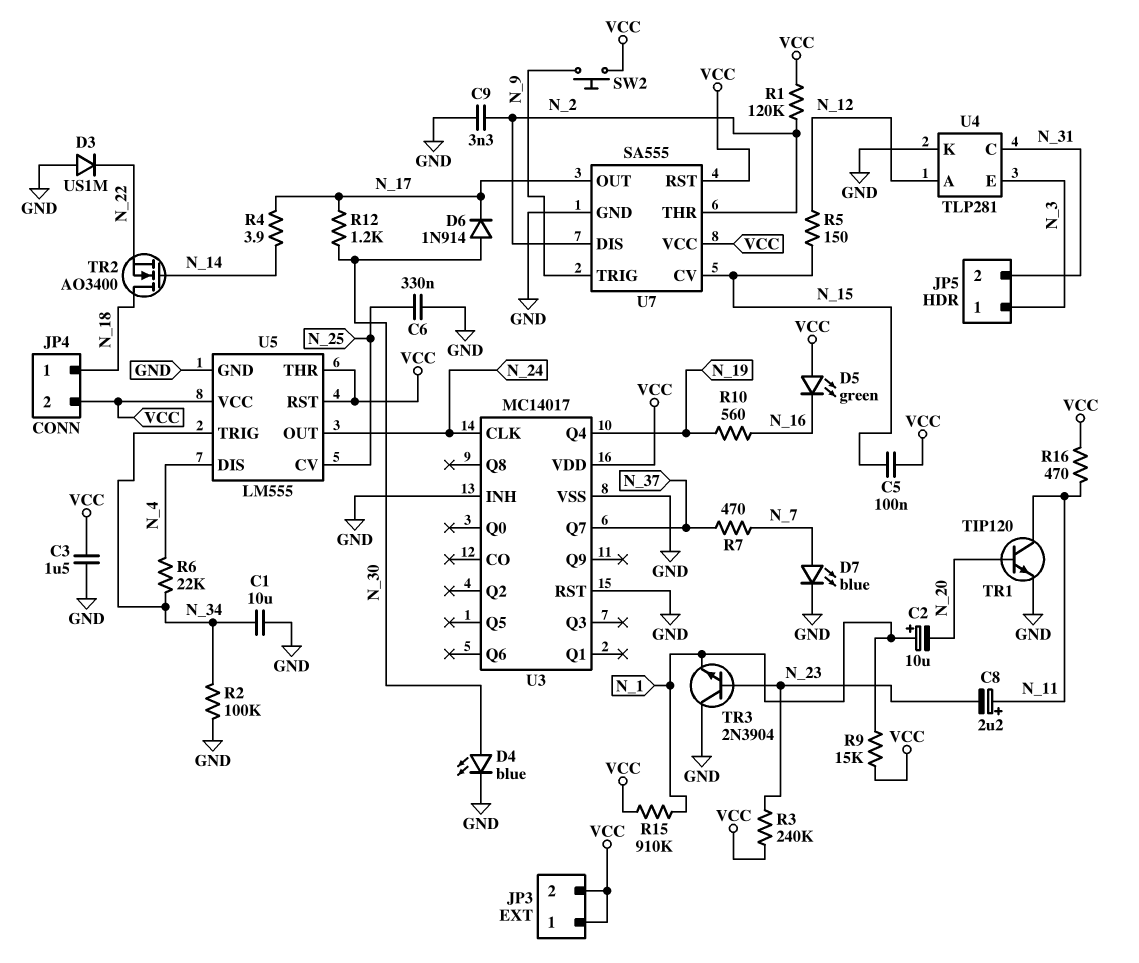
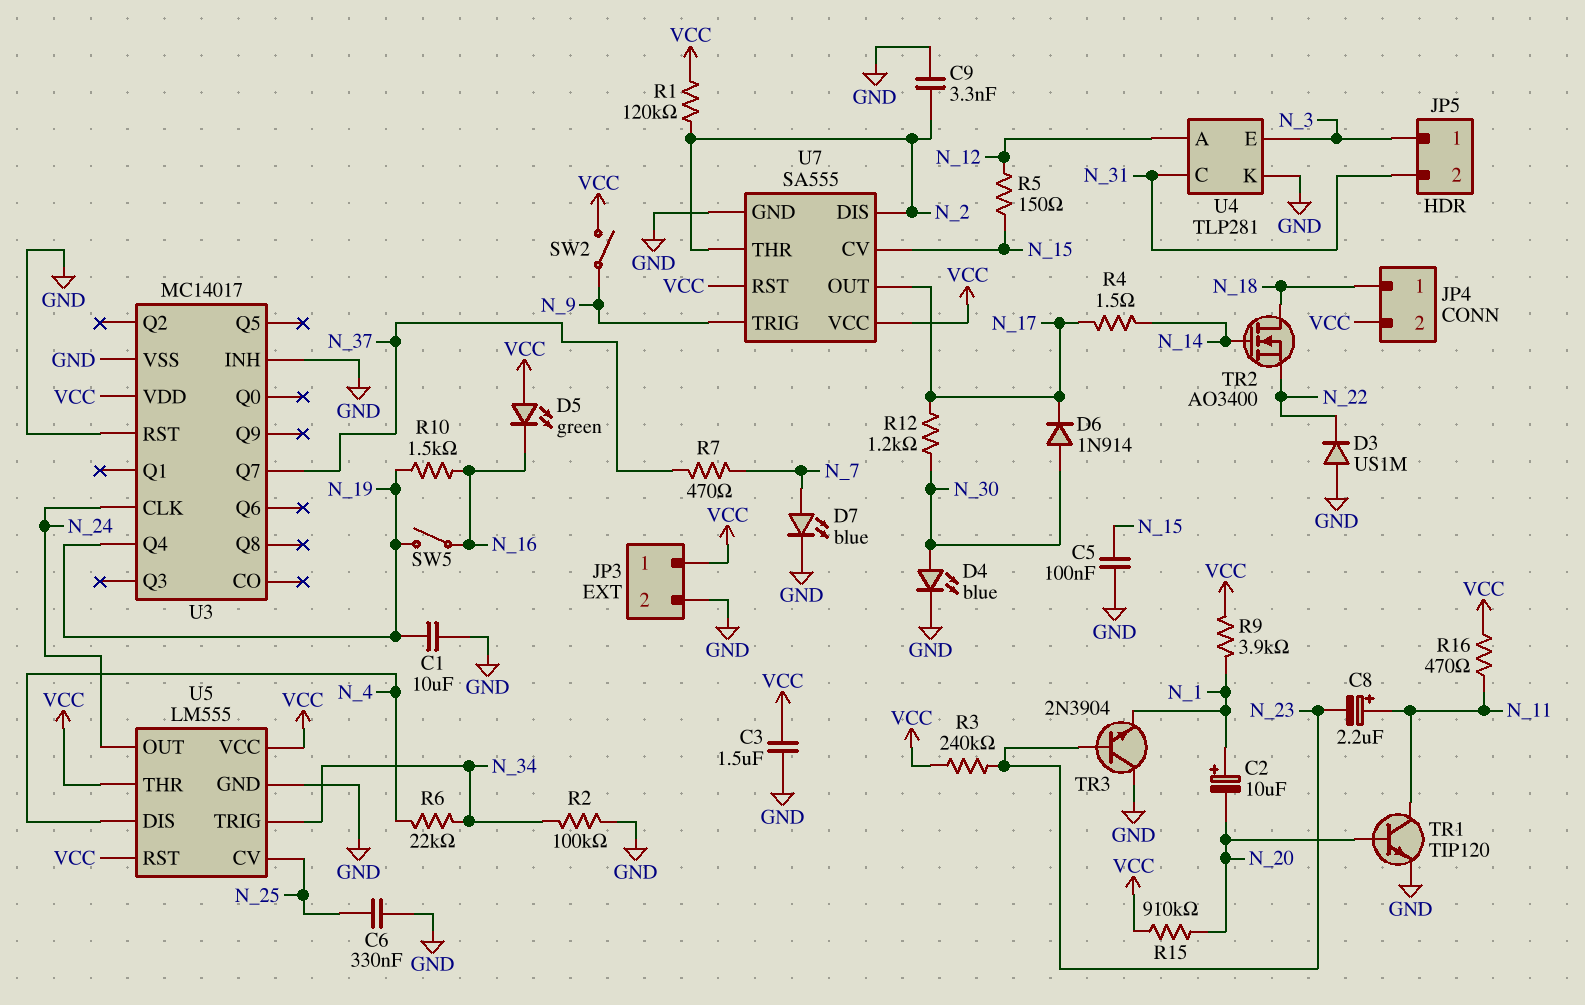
C1: 10uF (GND, N_34) -> 10uF (GND, N_19)
C5: 100nF (N_15, VCC) -> 100nF (GND, N_15)
JP3 pin 2: VCC -> GND
R4: 3.9 (N_14, N_17) -> 1.5 (N_14, N_17)
R9: 15k (N_1, VCC) -> 3.9k (N_1, VCC)
R10: 560 (N_16, N_19) -> 1.5k (N_16, N_19)
R15: 910k (N_1, VCC) -> 910k (N_20, VCC)
SW2: button (N_9, VCC) -> switch (N_9, VCC)
SW5: none -> switch (N_16, N_19)

